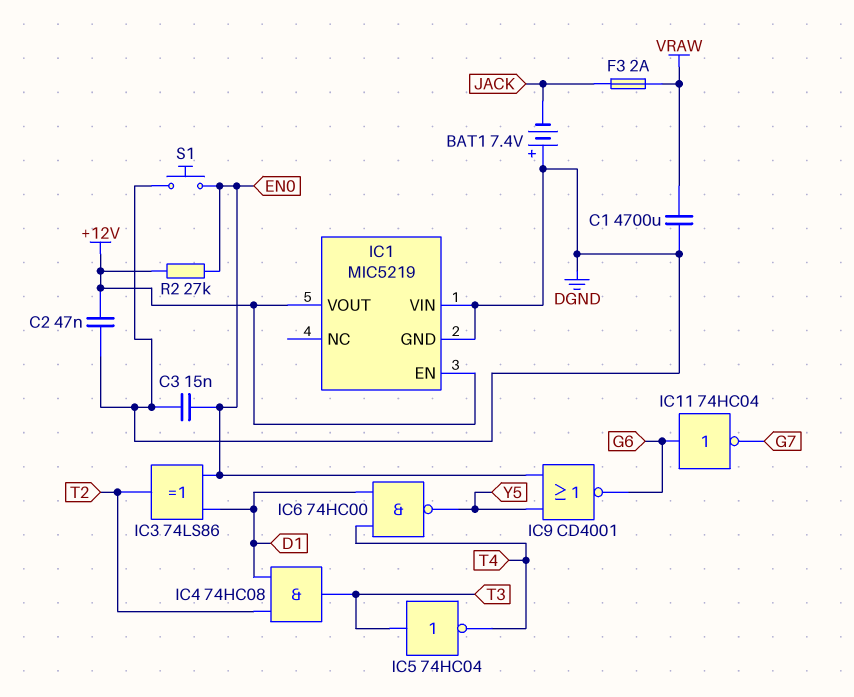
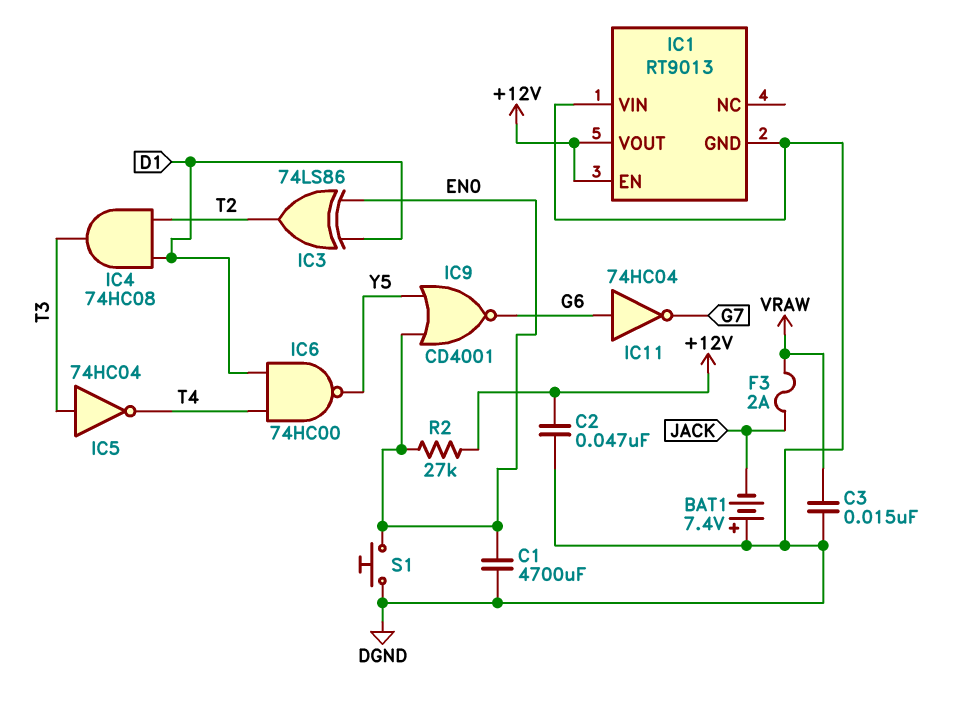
C1: 4700uF (DGND, VRAW) -> 4700uF (DGND, EN0)
C3: 15nF (DGND, EN0) -> 15nF (DGND, VRAW)
IC1: MIC5219 -> RT9013

